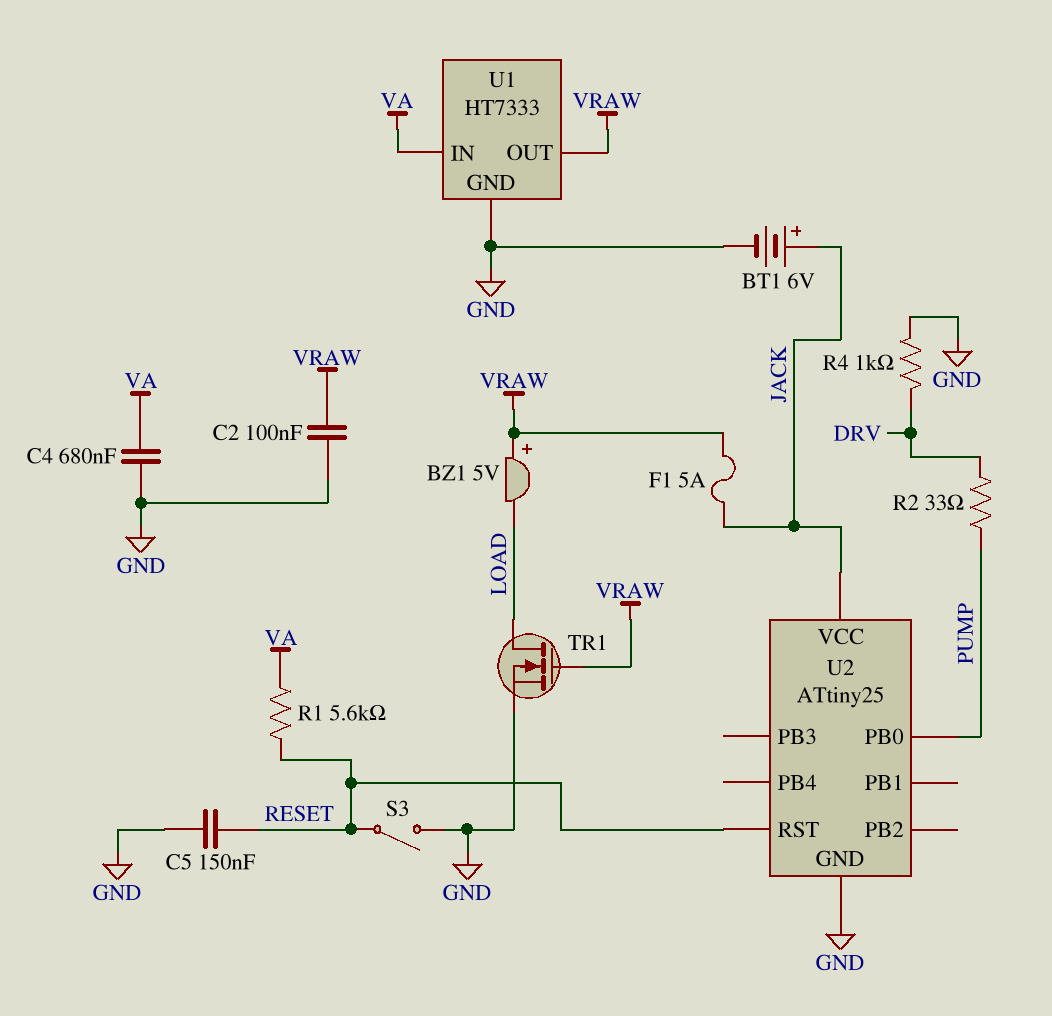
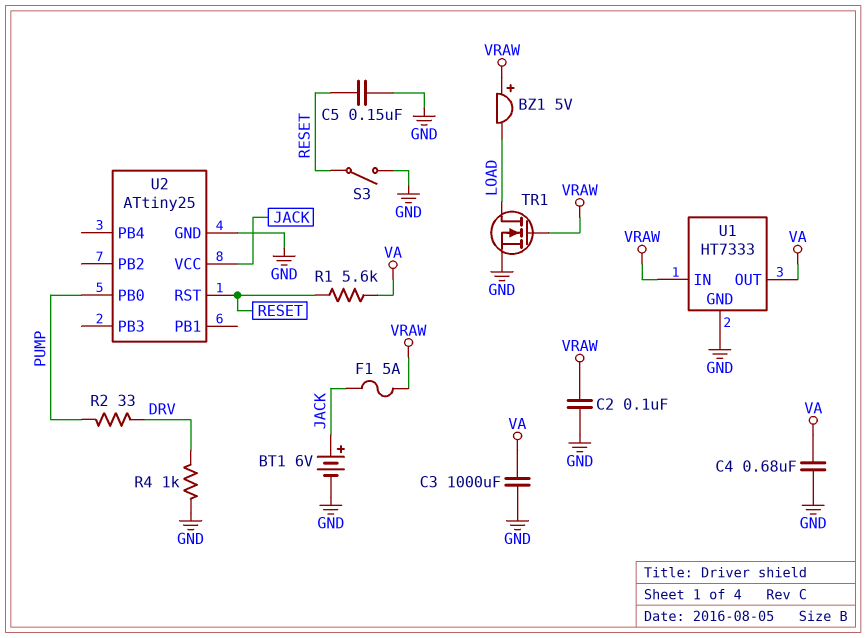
C3: none -> 1000uF (GND, VA)
U1 pin IN: VA -> VRAW
U1 pin OUT: VRAW -> VA

